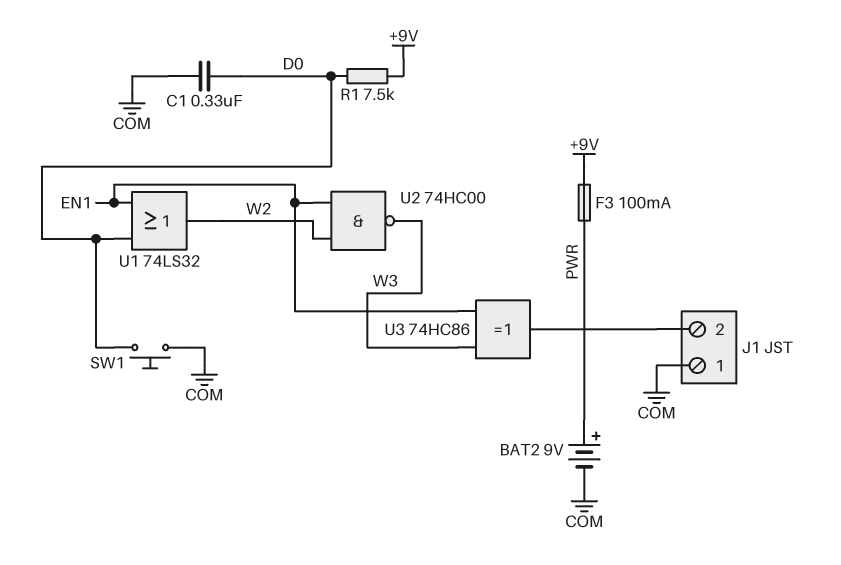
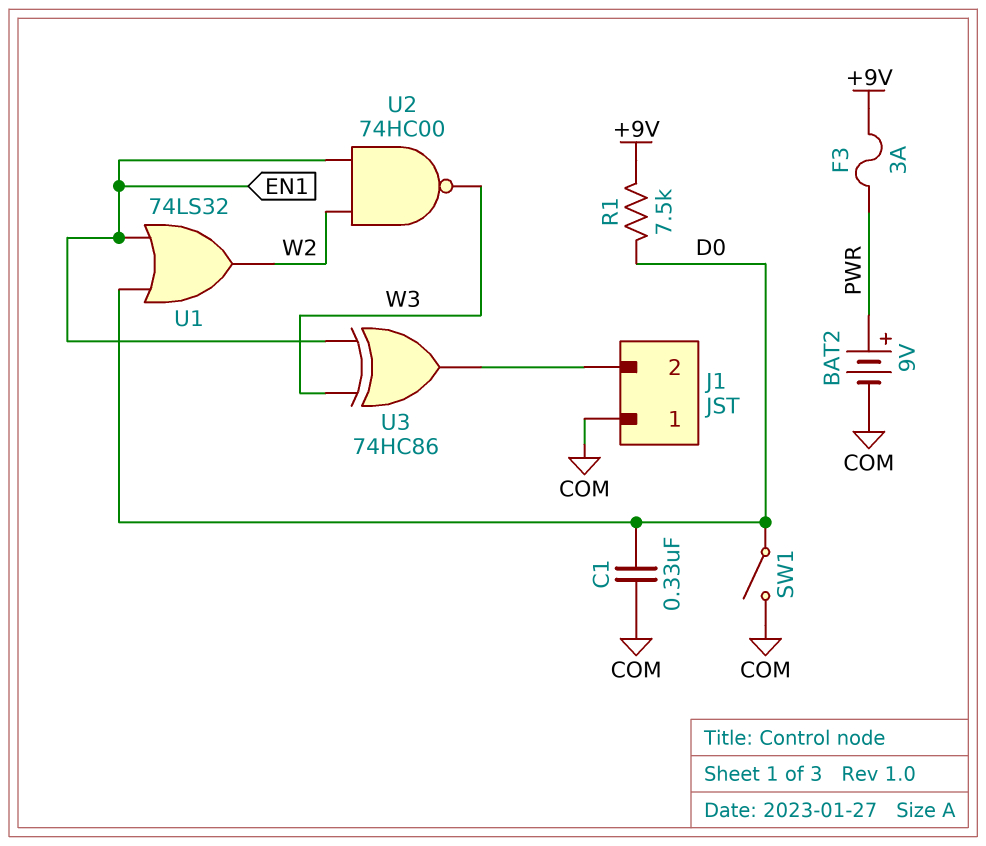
F3: 100mA (+9V, PWR) -> 3A (+9V, PWR)
SW1: button (COM, D0) -> switch (COM, D0)

